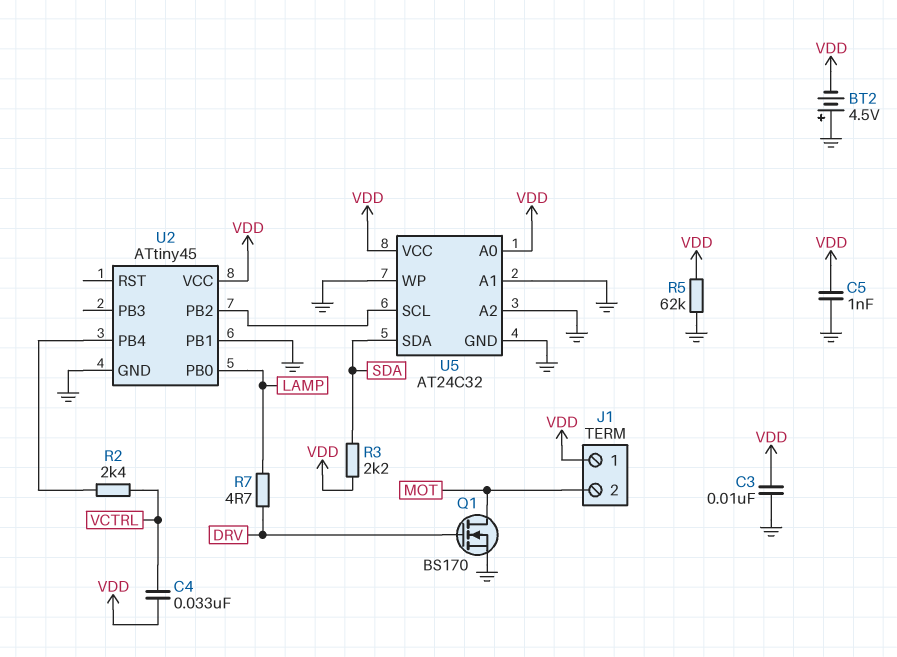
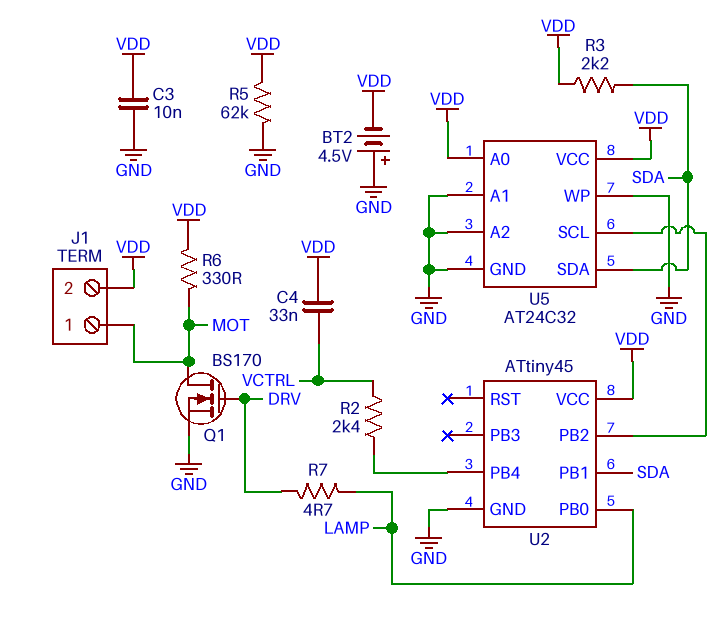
C5: 1nF (GND, VDD) -> none
J1 pin 1: VDD -> MOT
J1 pin 2: MOT -> VDD
R6: none -> 330 (MOT, VDD)
U2 pin PB1: GND -> SDA

